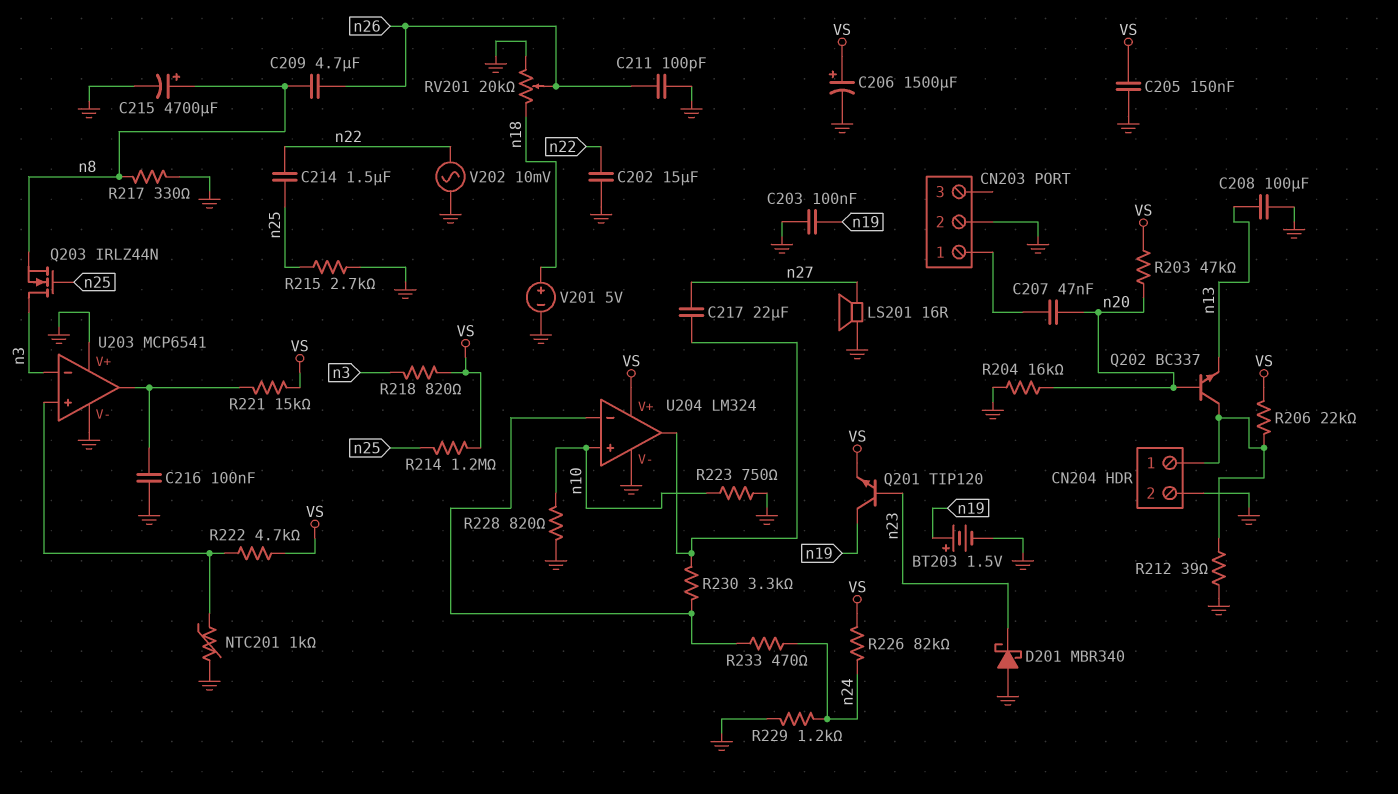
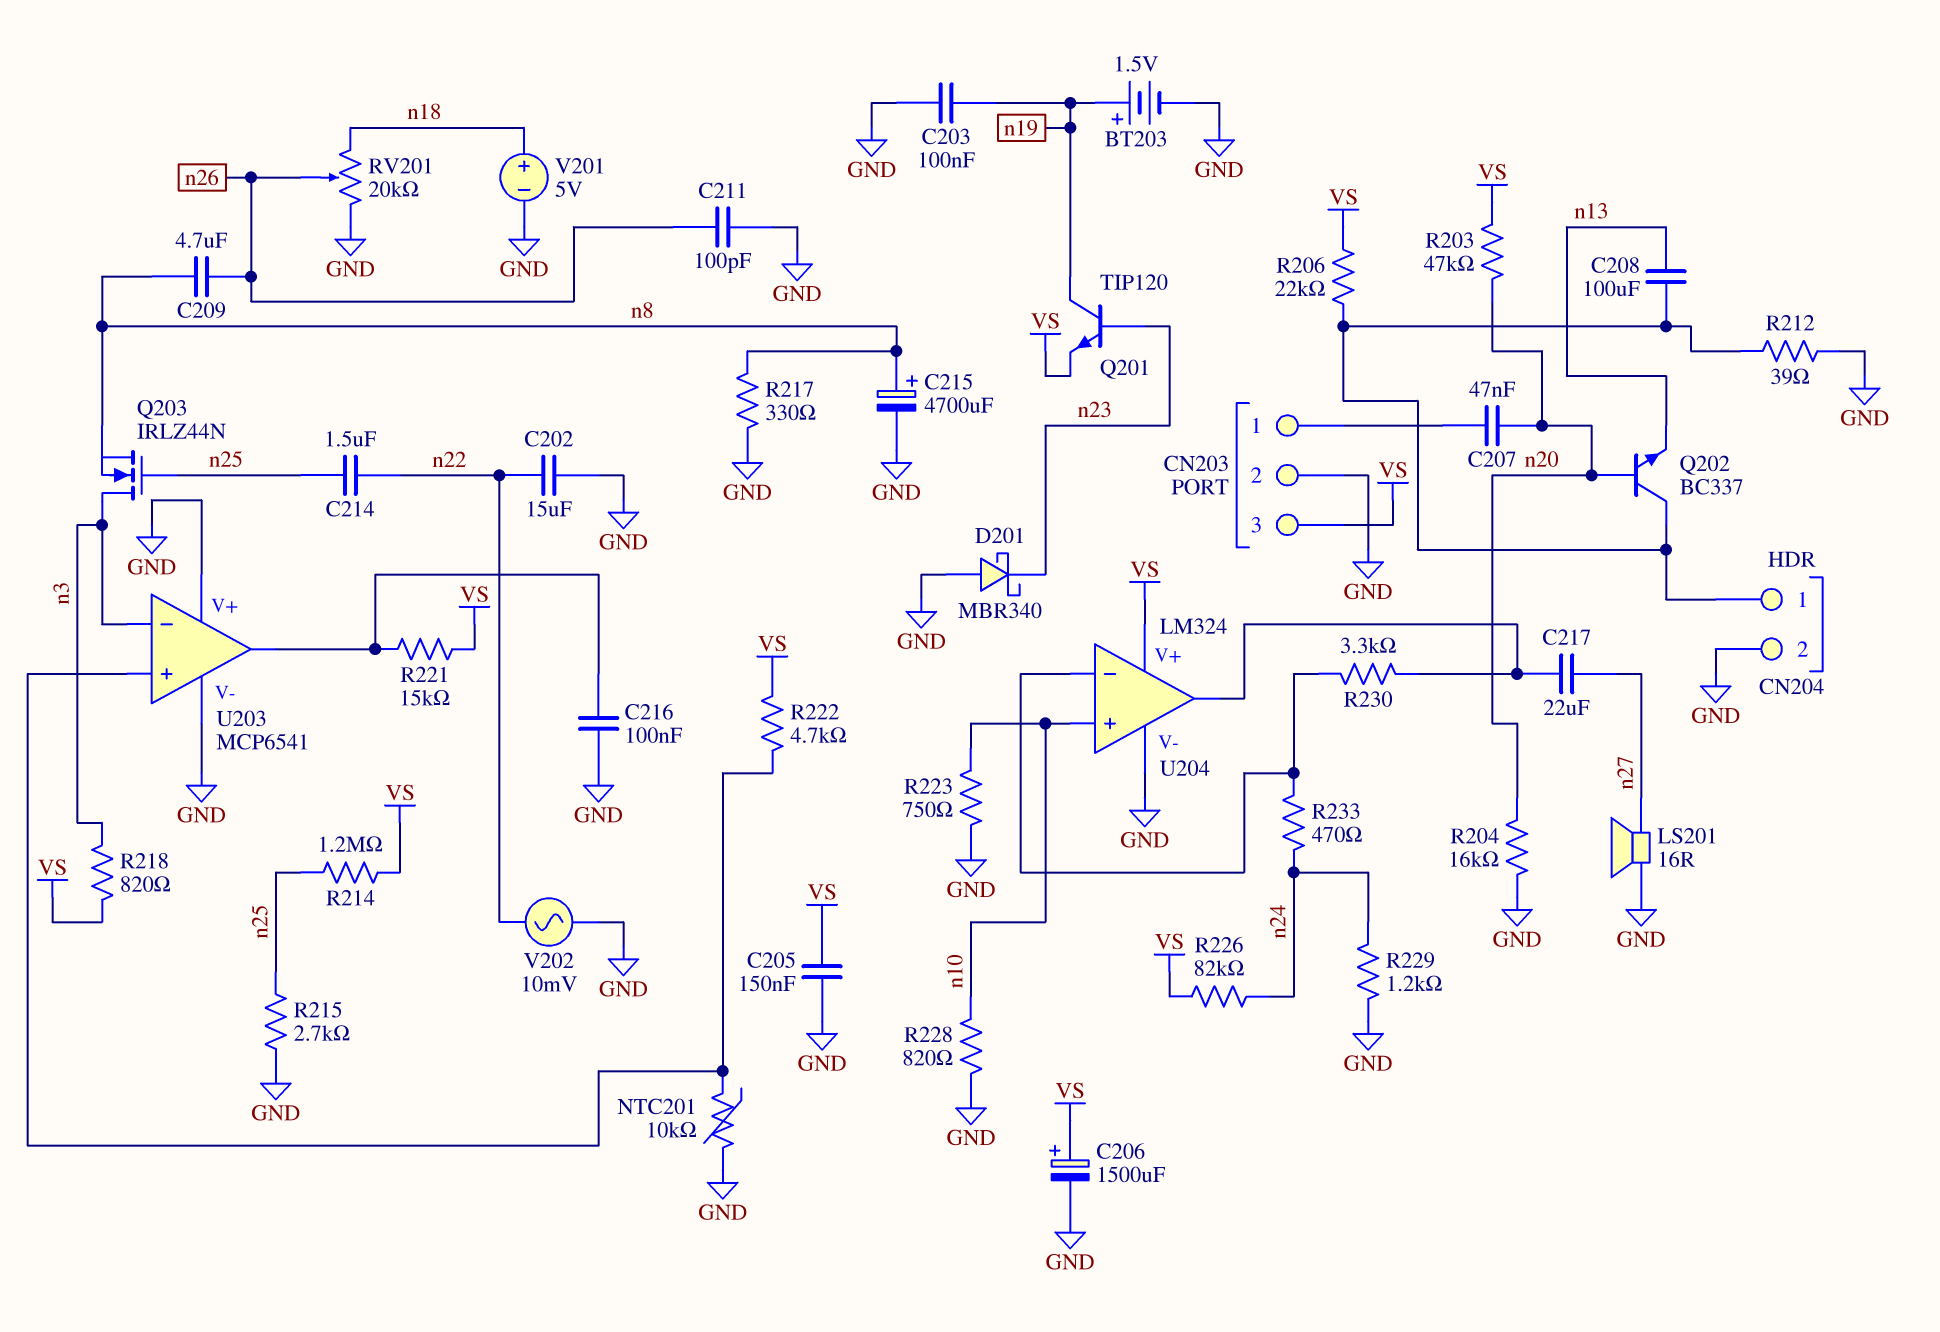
C208: 100uF (GND, n13) -> 100uF (CN204/1, n13)
CN203 pin 3: none -> VS
NTC201: 1k (GND, U203/in+) -> 10k (GND, U203/in+)

